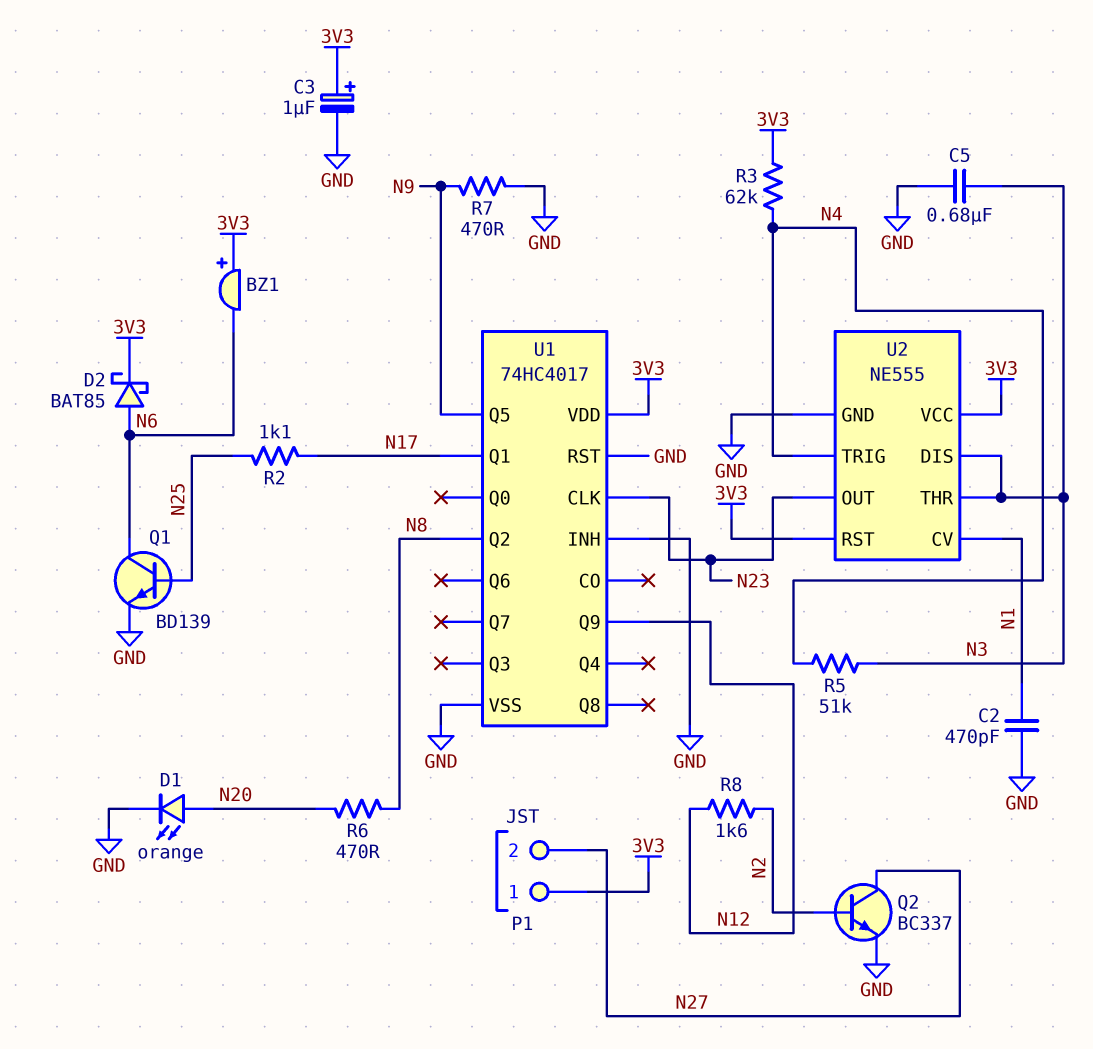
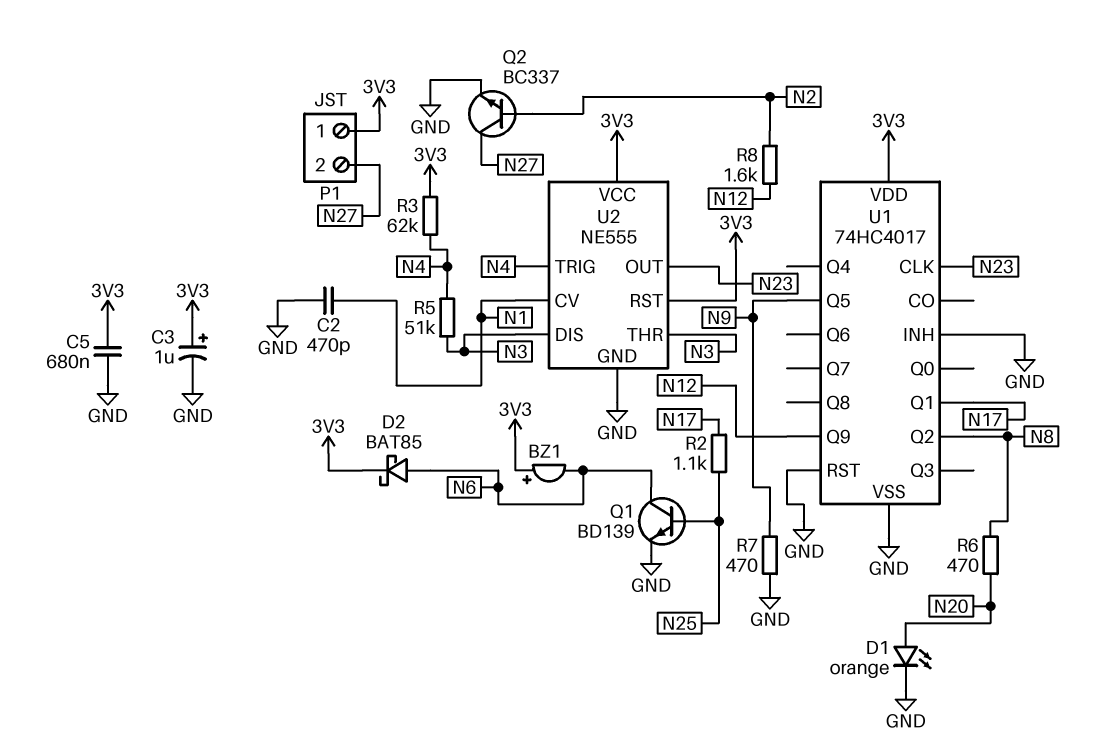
C5: 680nF (GND, N3) -> 680nF (3V3, GND)

